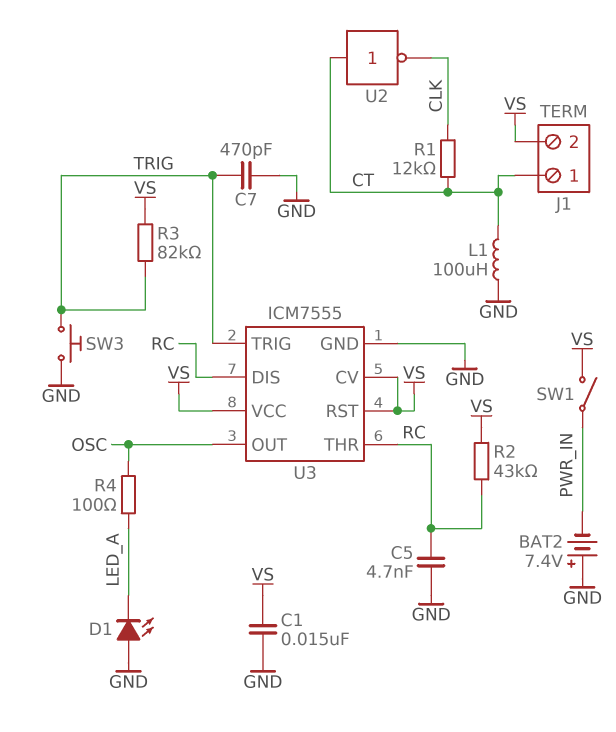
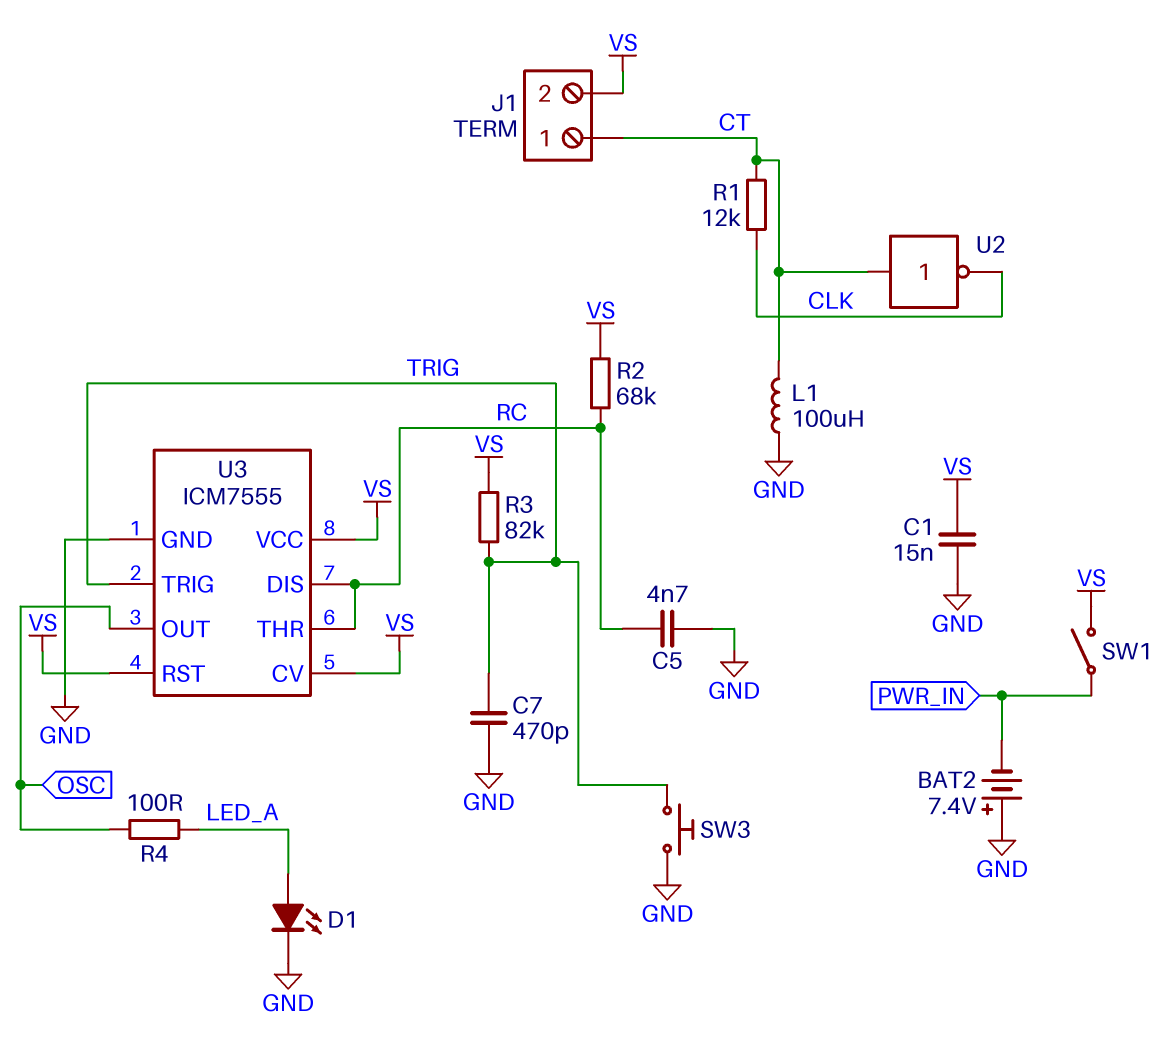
D1: LED (A GND, K LED_A) -> LED (A LED_A, K GND)
R2: 43k (RC, VS) -> 68k (RC, VS)

